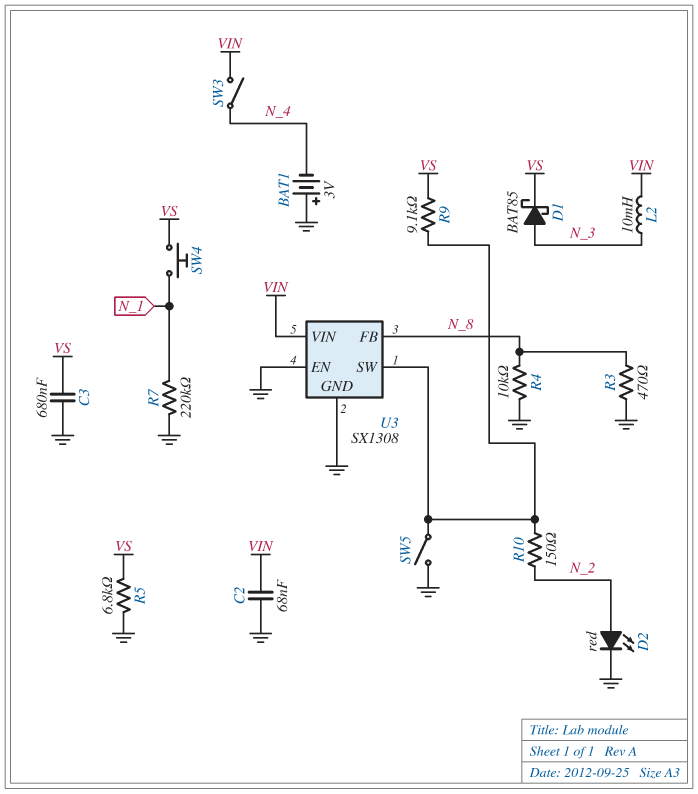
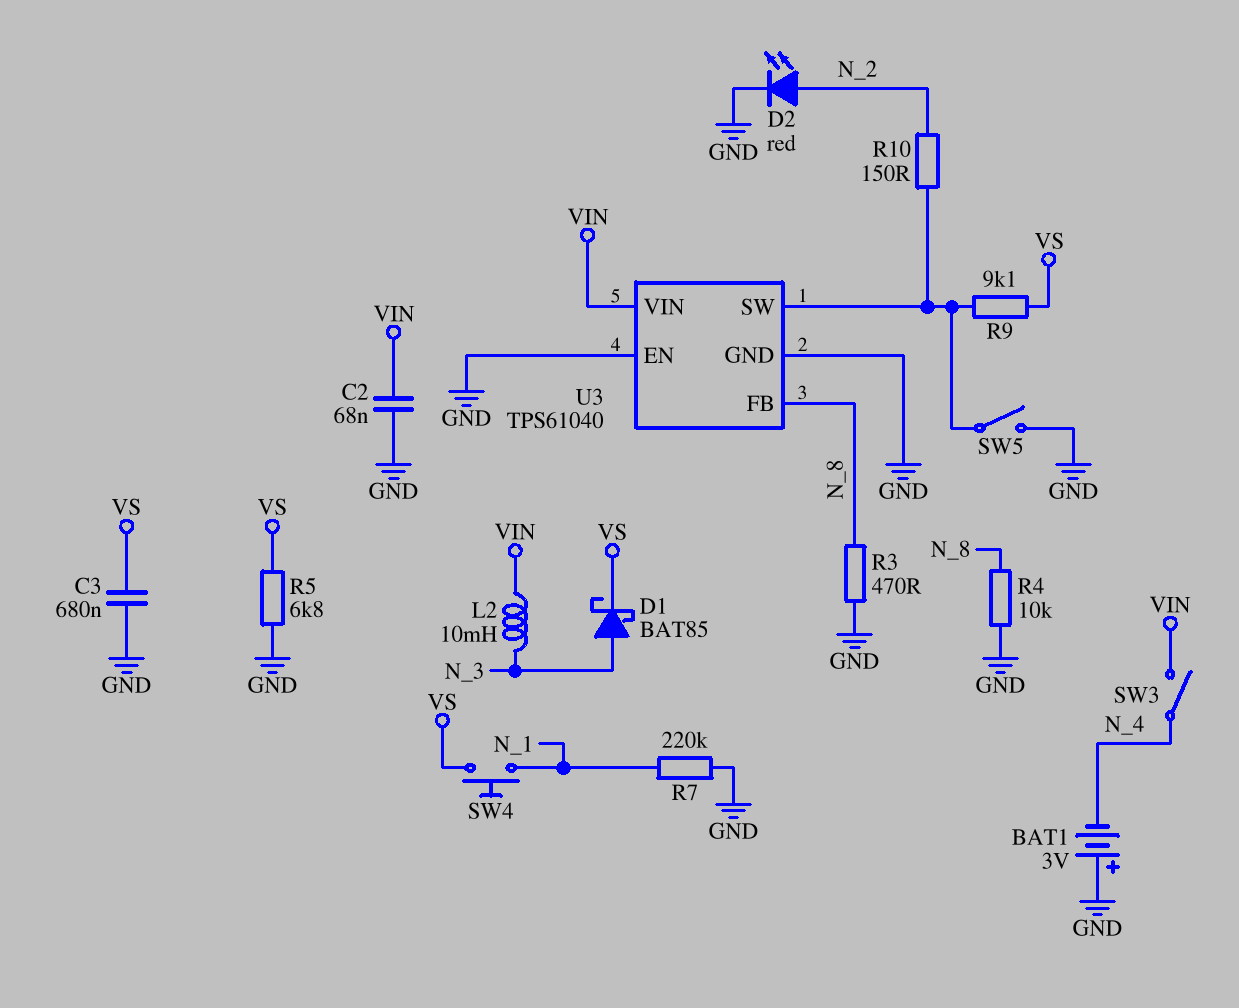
U3: SX1308 -> TPS61040

